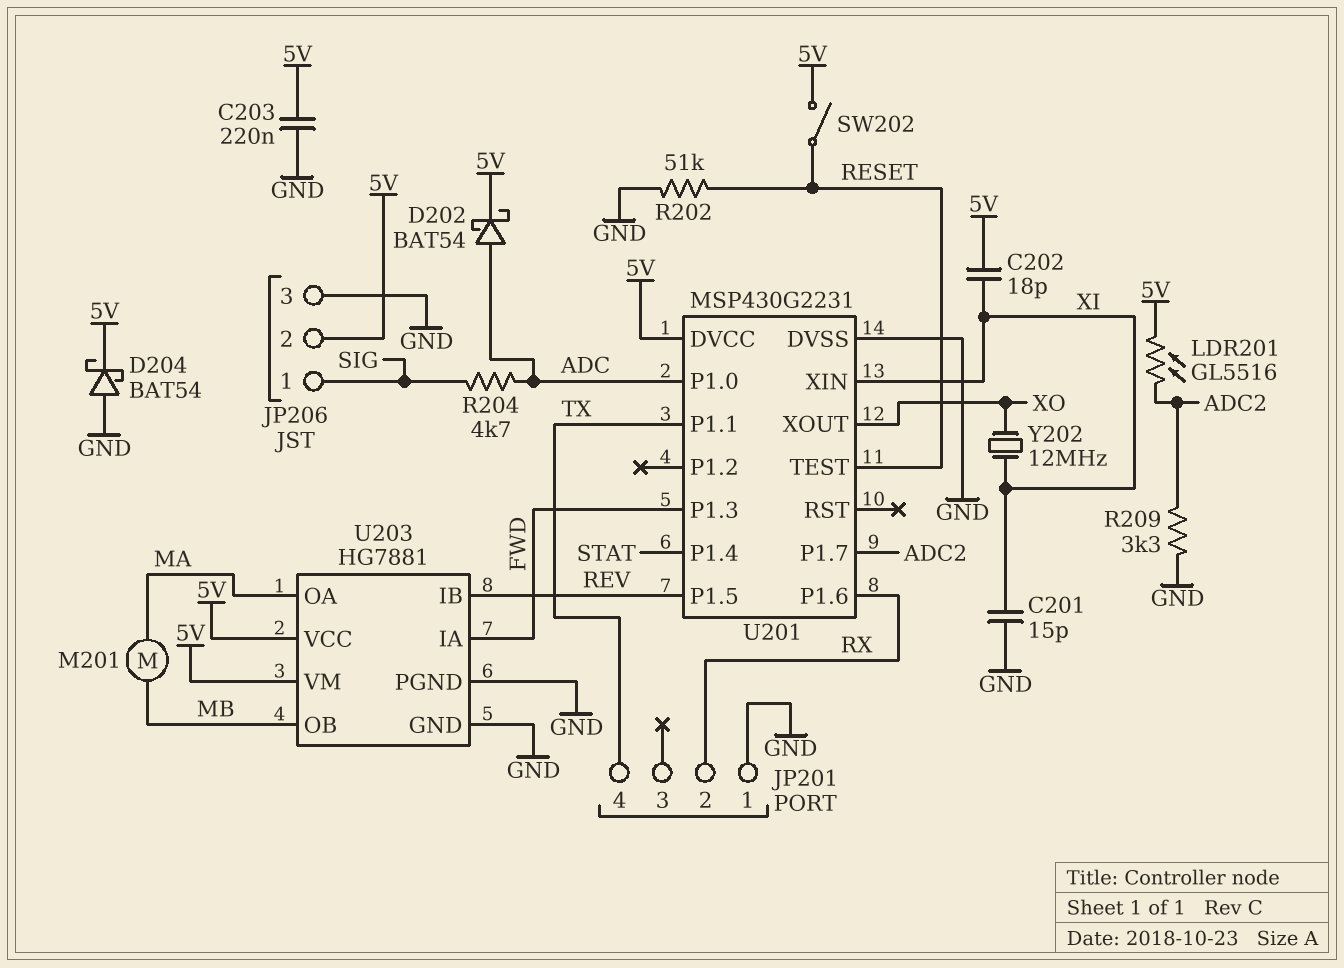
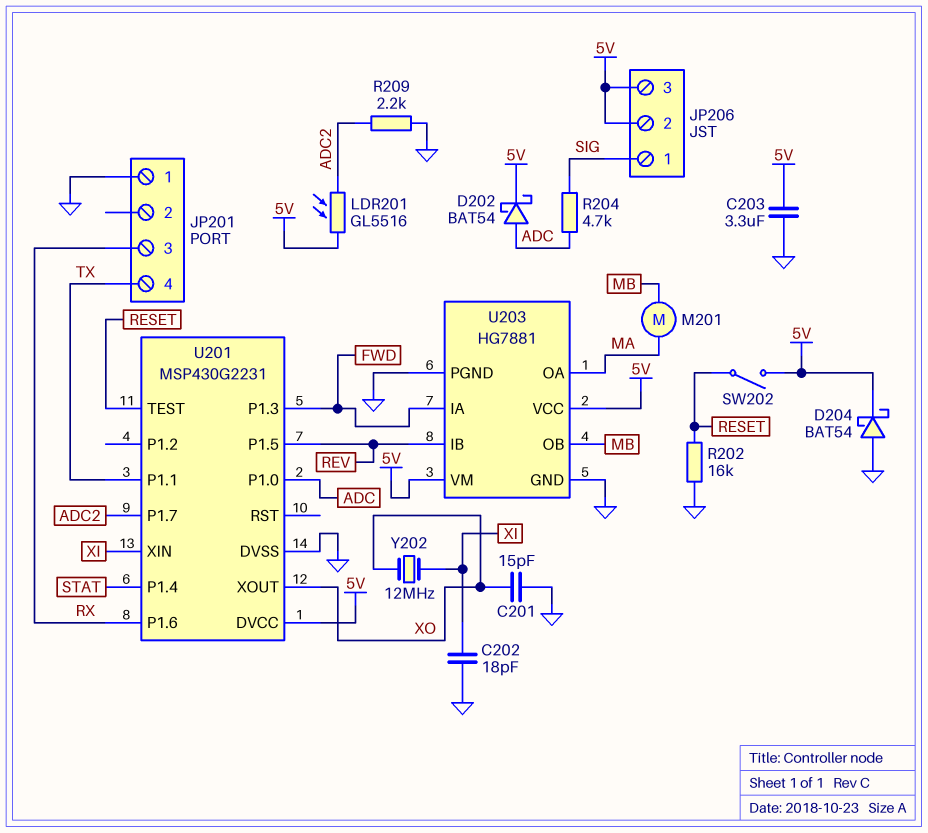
C201: 15pF (GND, XI) -> 15pF (GND, XO)
C202: 18pF (5V, XI) -> 18pF (GND, XI)
C203: 220nF (5V, GND) -> 3.3uF (5V, GND)
JP201 pin 2: RX -> none
JP201 pin 3: none -> RX
JP206 pin 3: GND -> 5V
R202: 51k (GND, RESET) -> 16k (GND, RESET)
R209: 3.3k (ADC2, GND) -> 2.2k (ADC2, GND)

